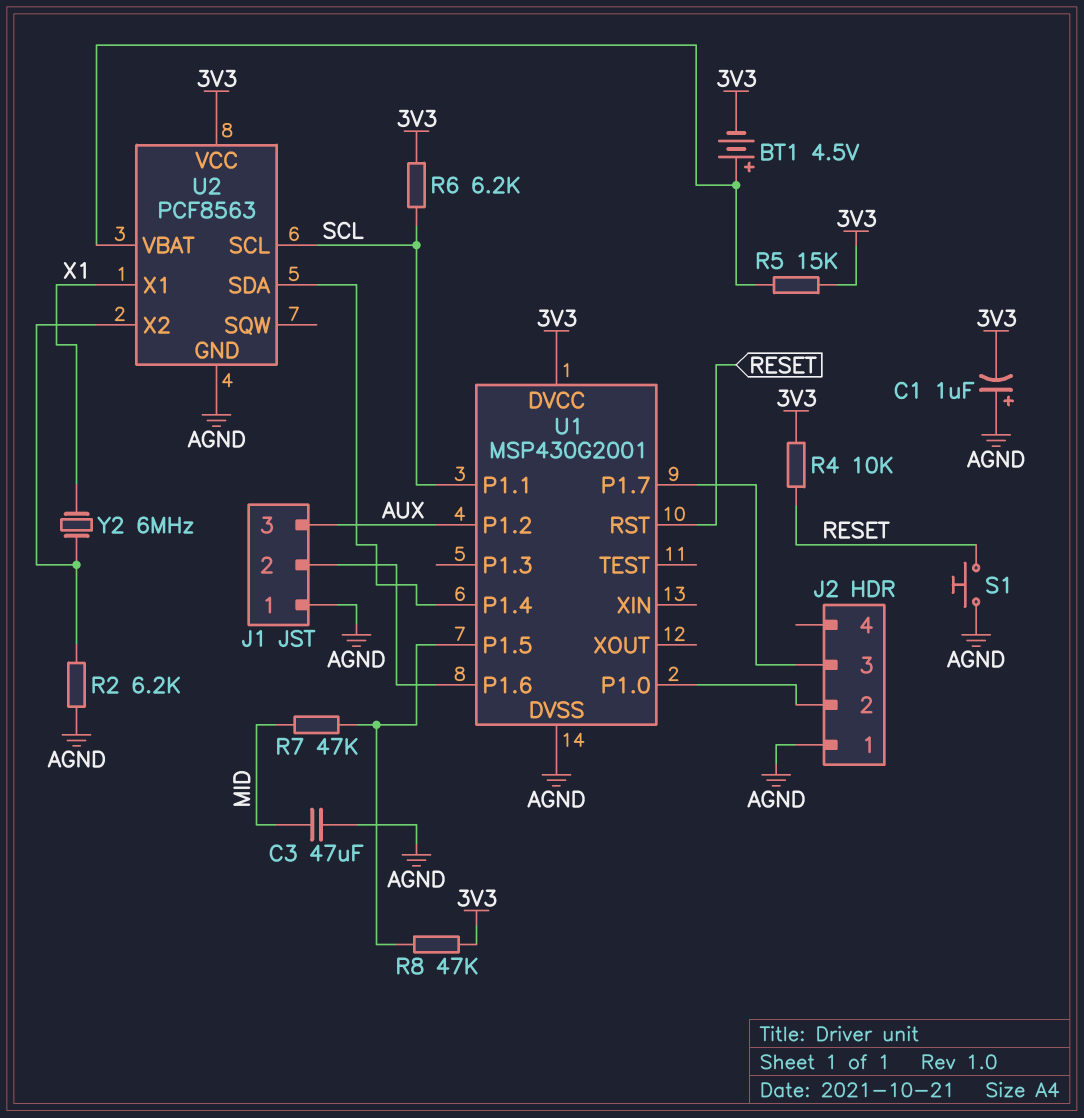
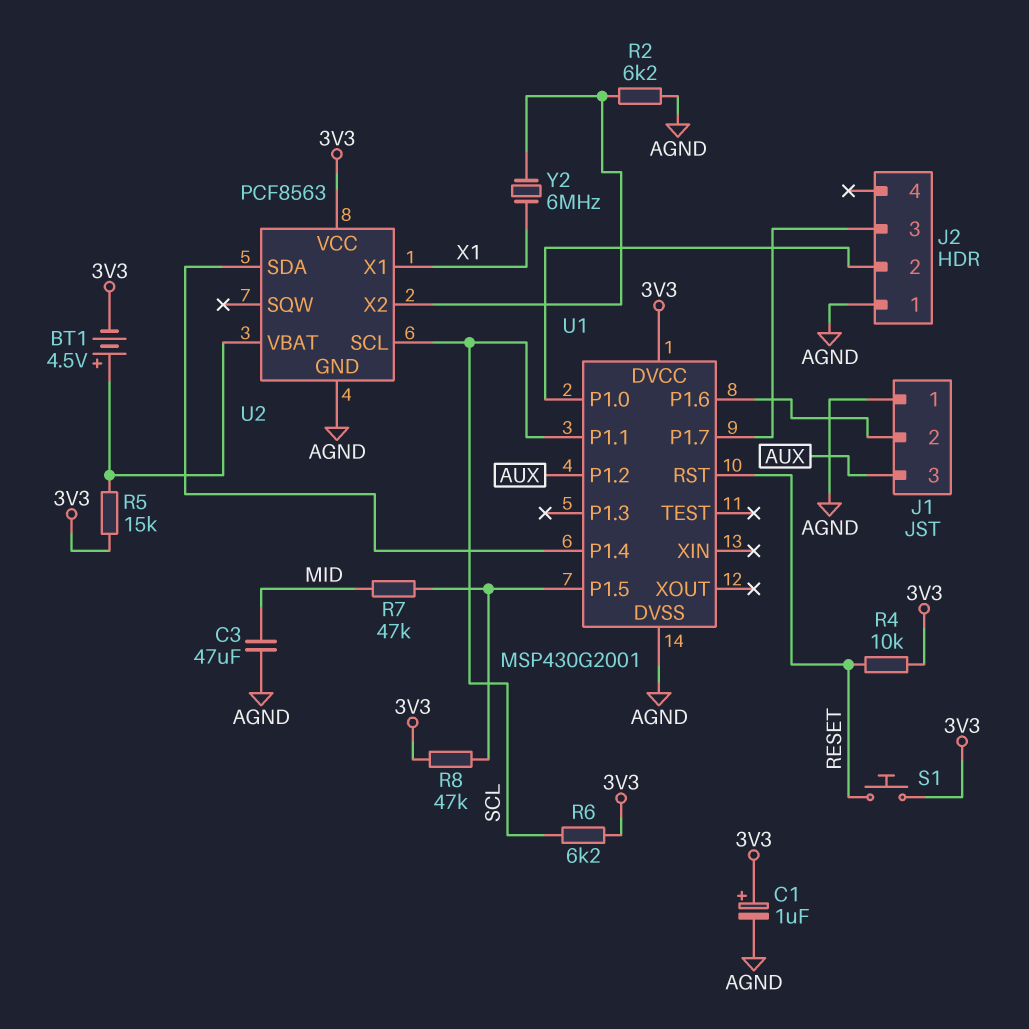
C1: 1uF (plus AGND, minus 3V3) -> 1uF (plus 3V3, minus AGND)
S1: button (AGND, RESET) -> button (3V3, RESET)

